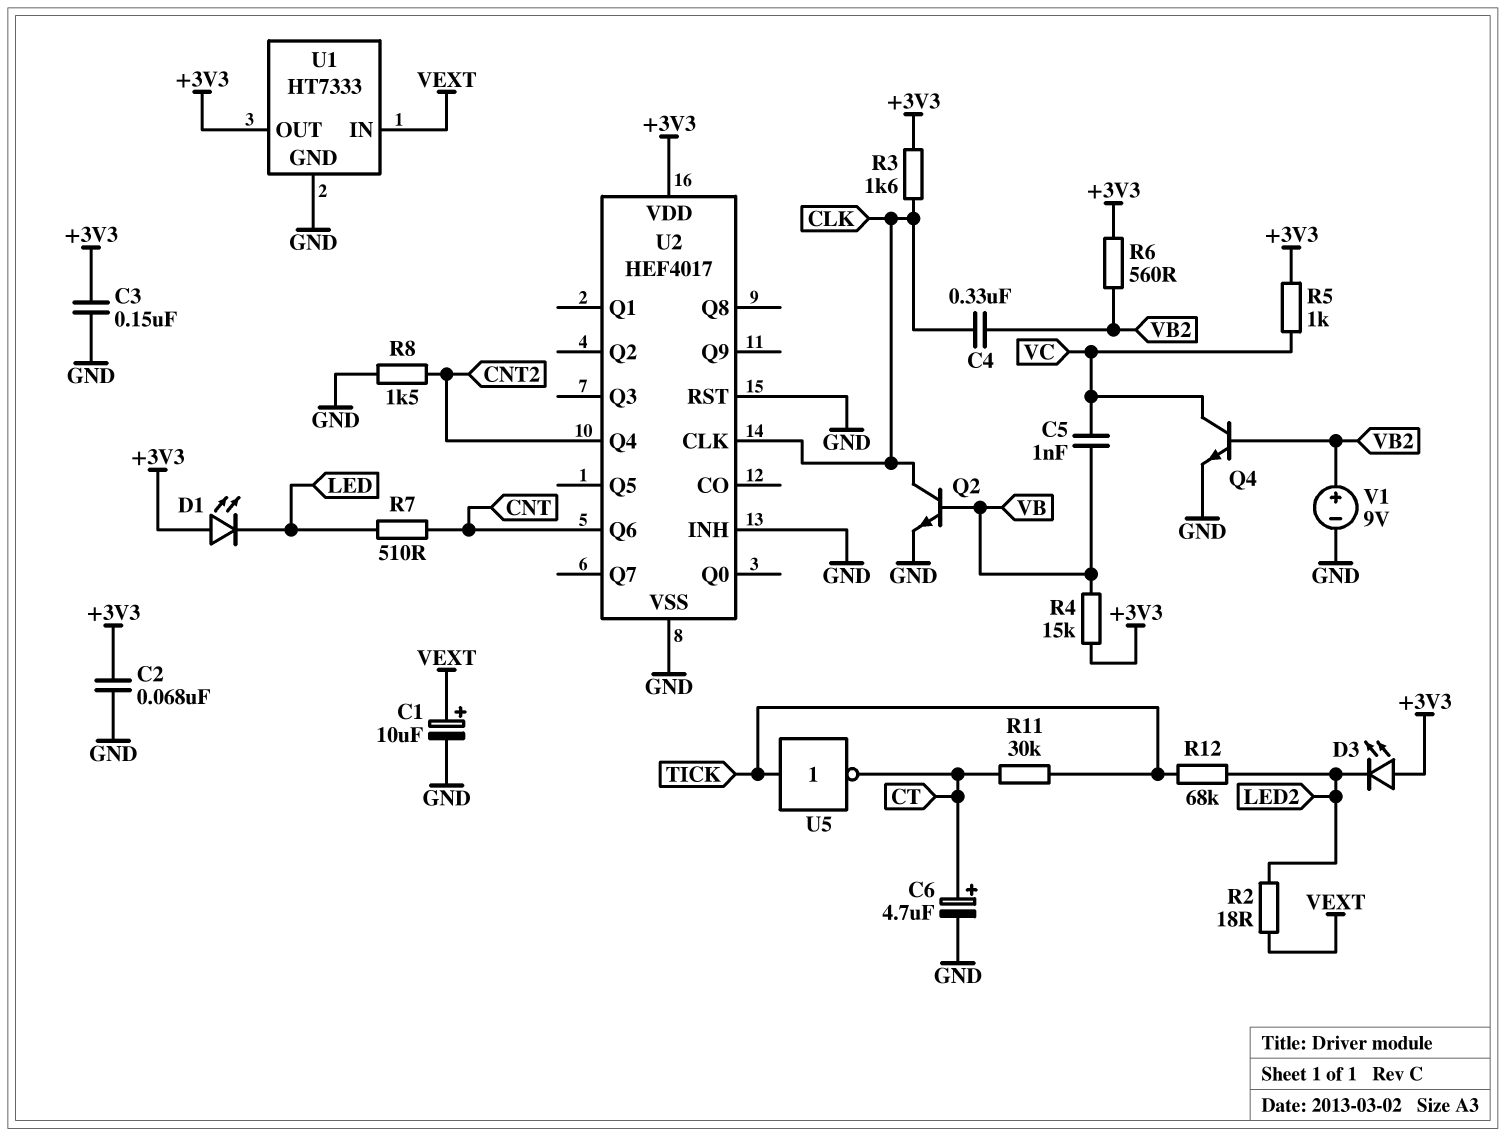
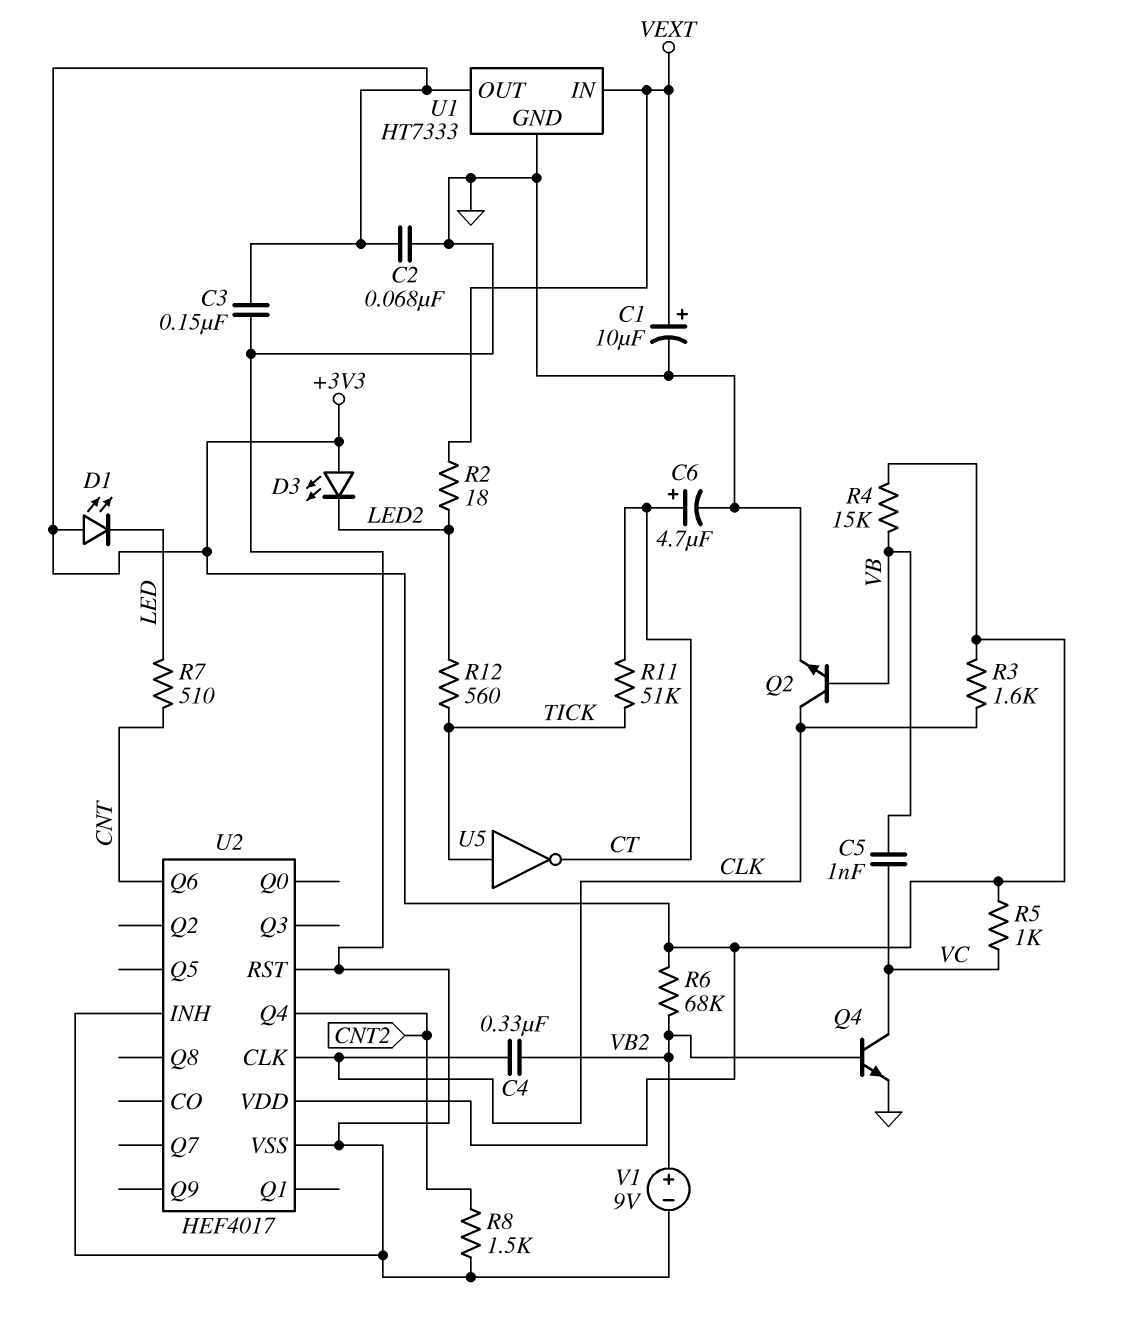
R6: 560 (+3V3, VB2) -> 68k (+3V3, VB2)
R11: 30k (CT, TICK) -> 51k (CT, TICK)
R12: 68k (LED2, TICK) -> 560 (LED2, TICK)

